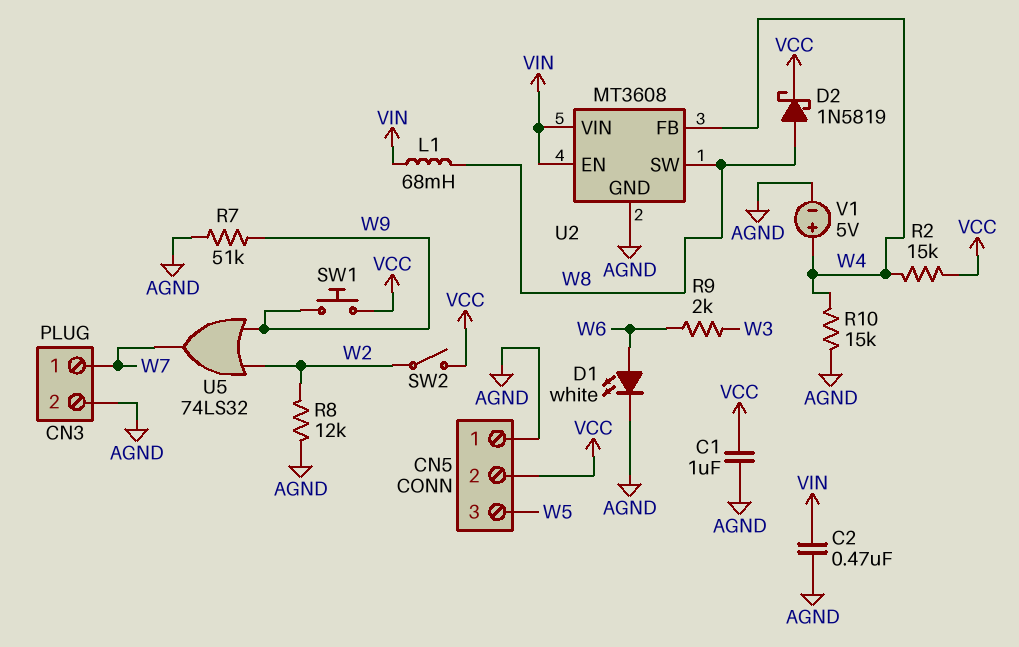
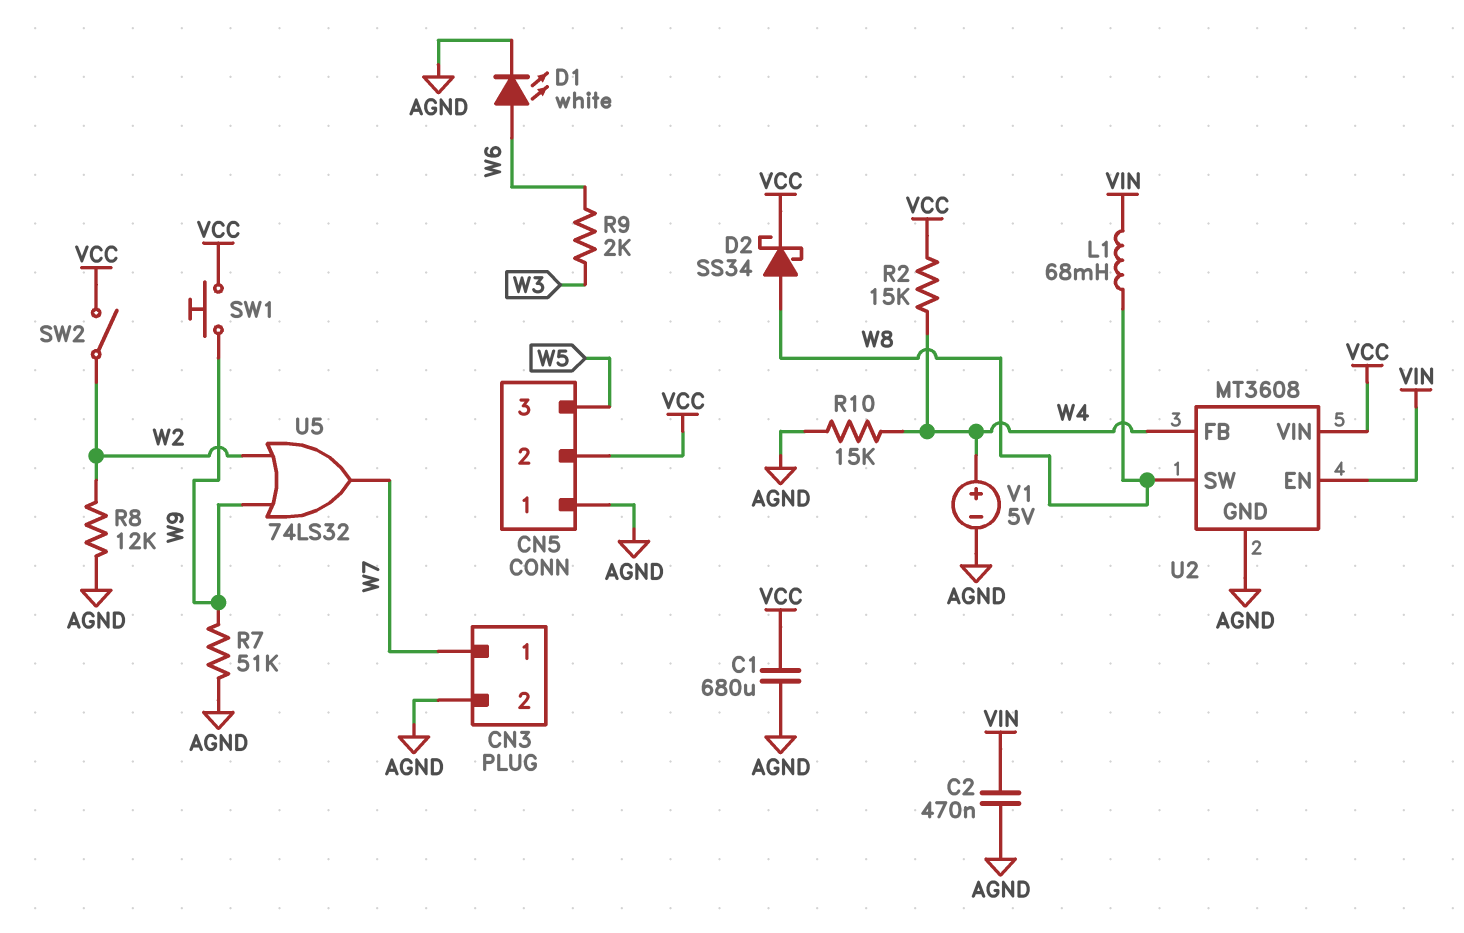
C1: 1uF (AGND, VCC) -> 680uF (AGND, VCC)
D2: schottky 1N5819 (A W8, K VCC) -> schottky SS34 (A W8, K VCC)
U2 pin VIN: VIN -> VCC

